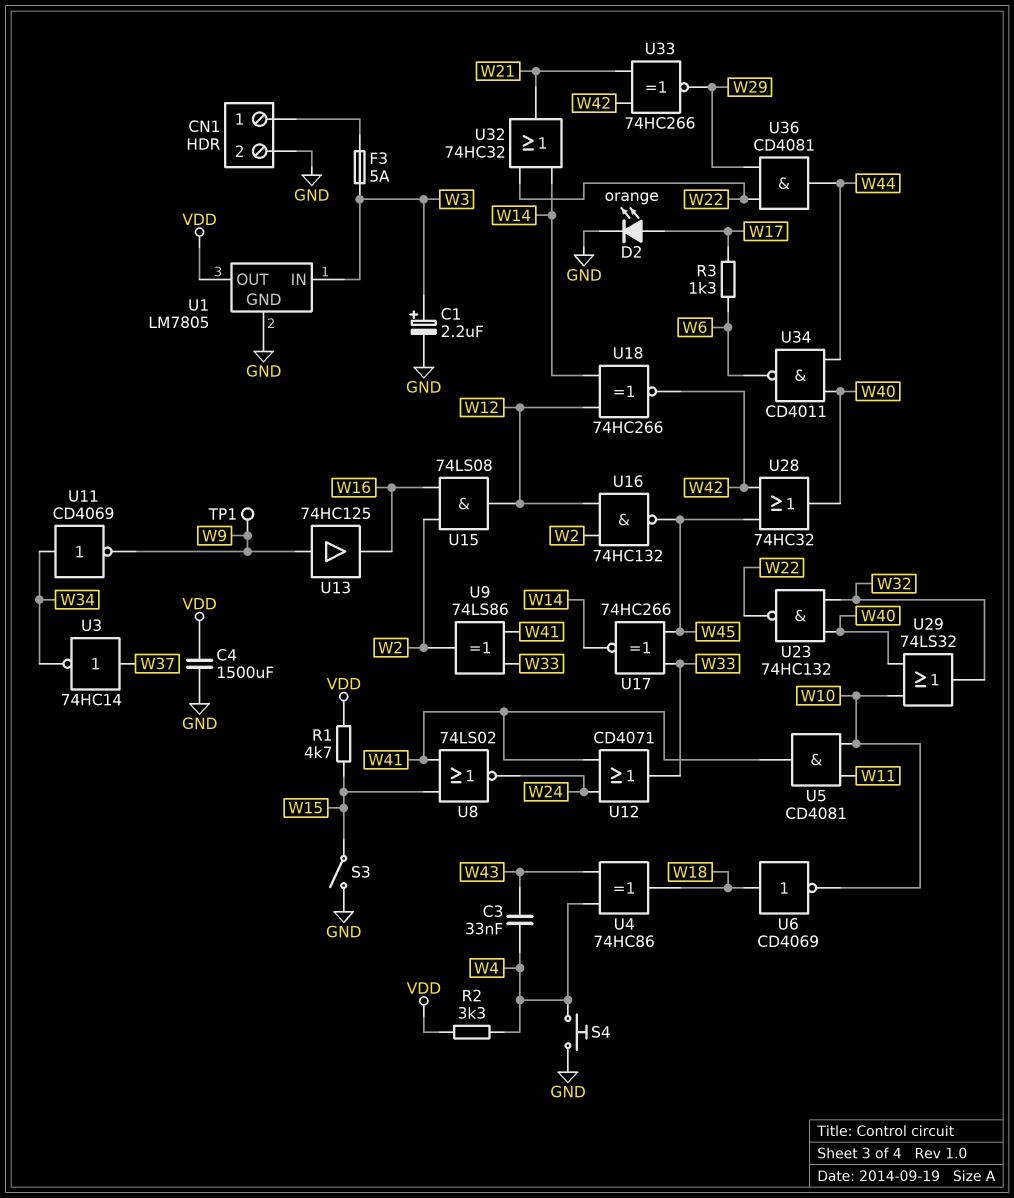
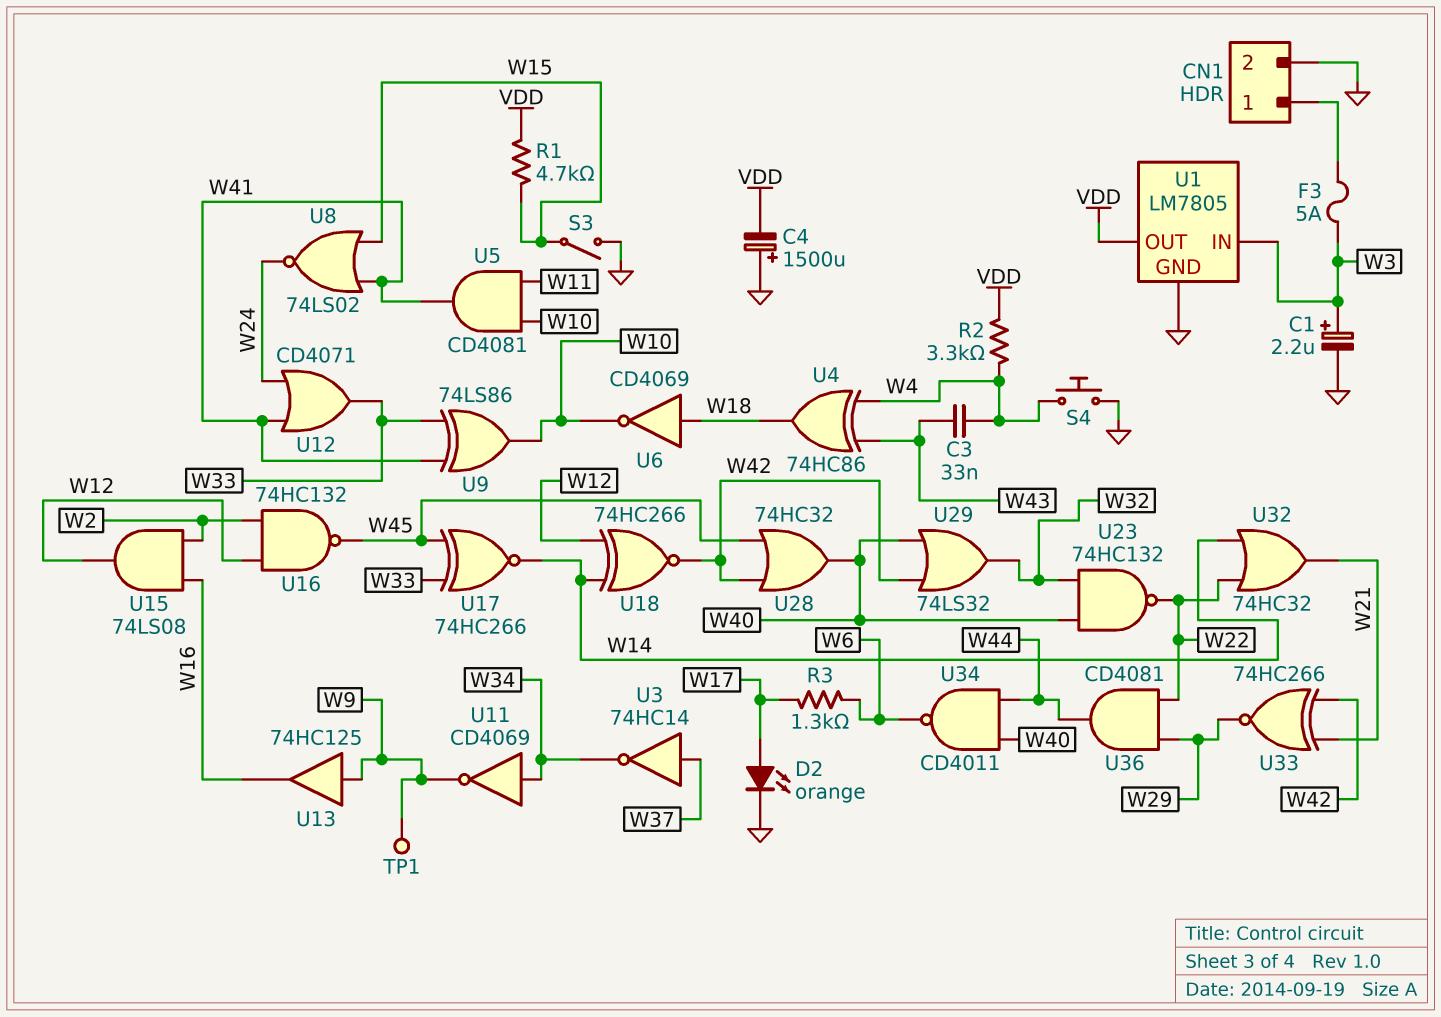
C4: 1500uF (GND, VDD) -> 1500uF (plus GND, minus VDD)
U9: XOR 74LS86 (in W33, in W41, out W2) -> XOR 74LS86 (in W33, in W41, out W10)
U29: OR 74LS32 (in W10, in W40, out W32) -> OR 74LS32 (in W40, in W42, out W32)

